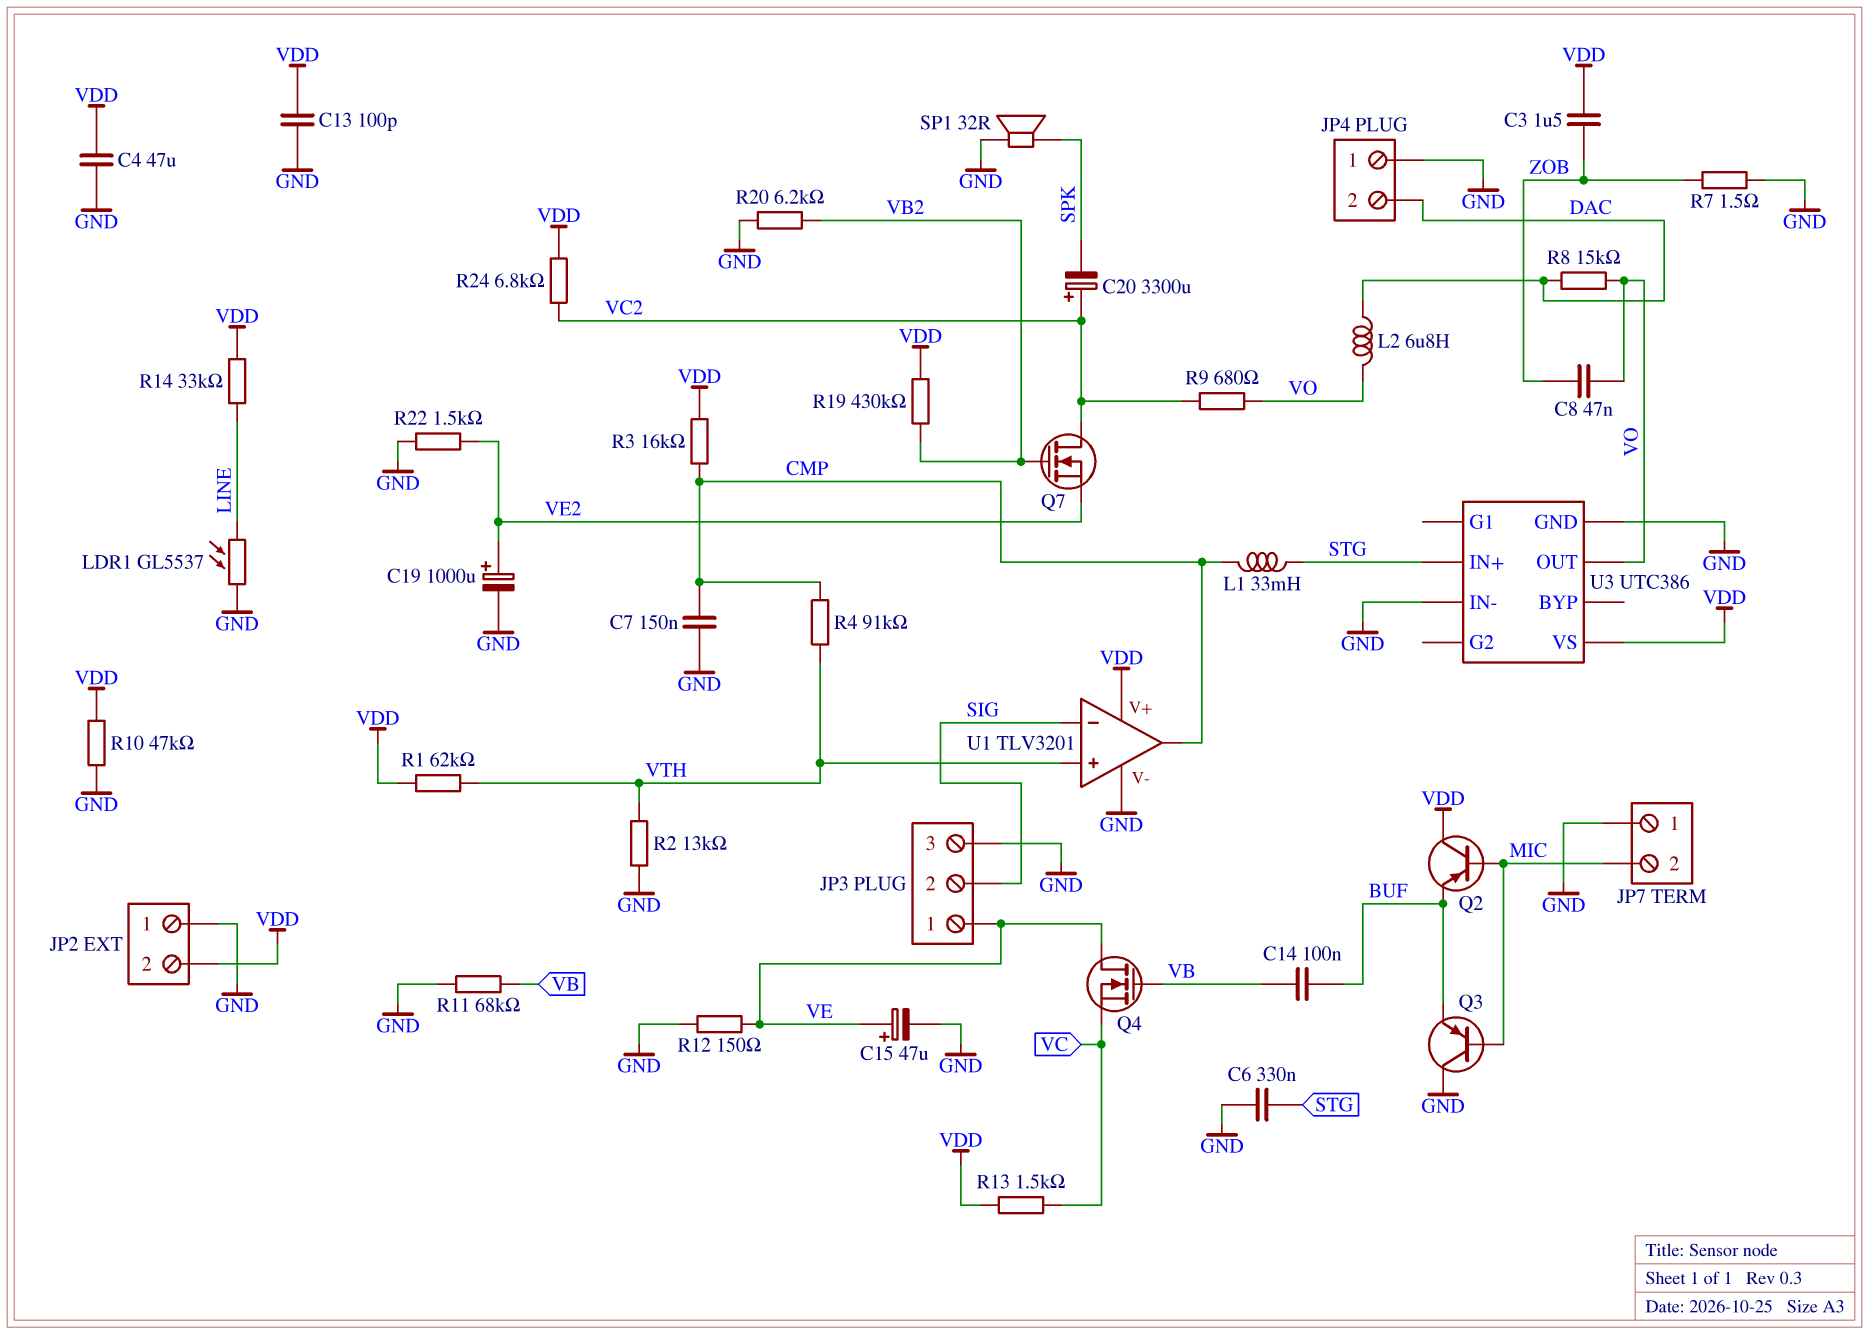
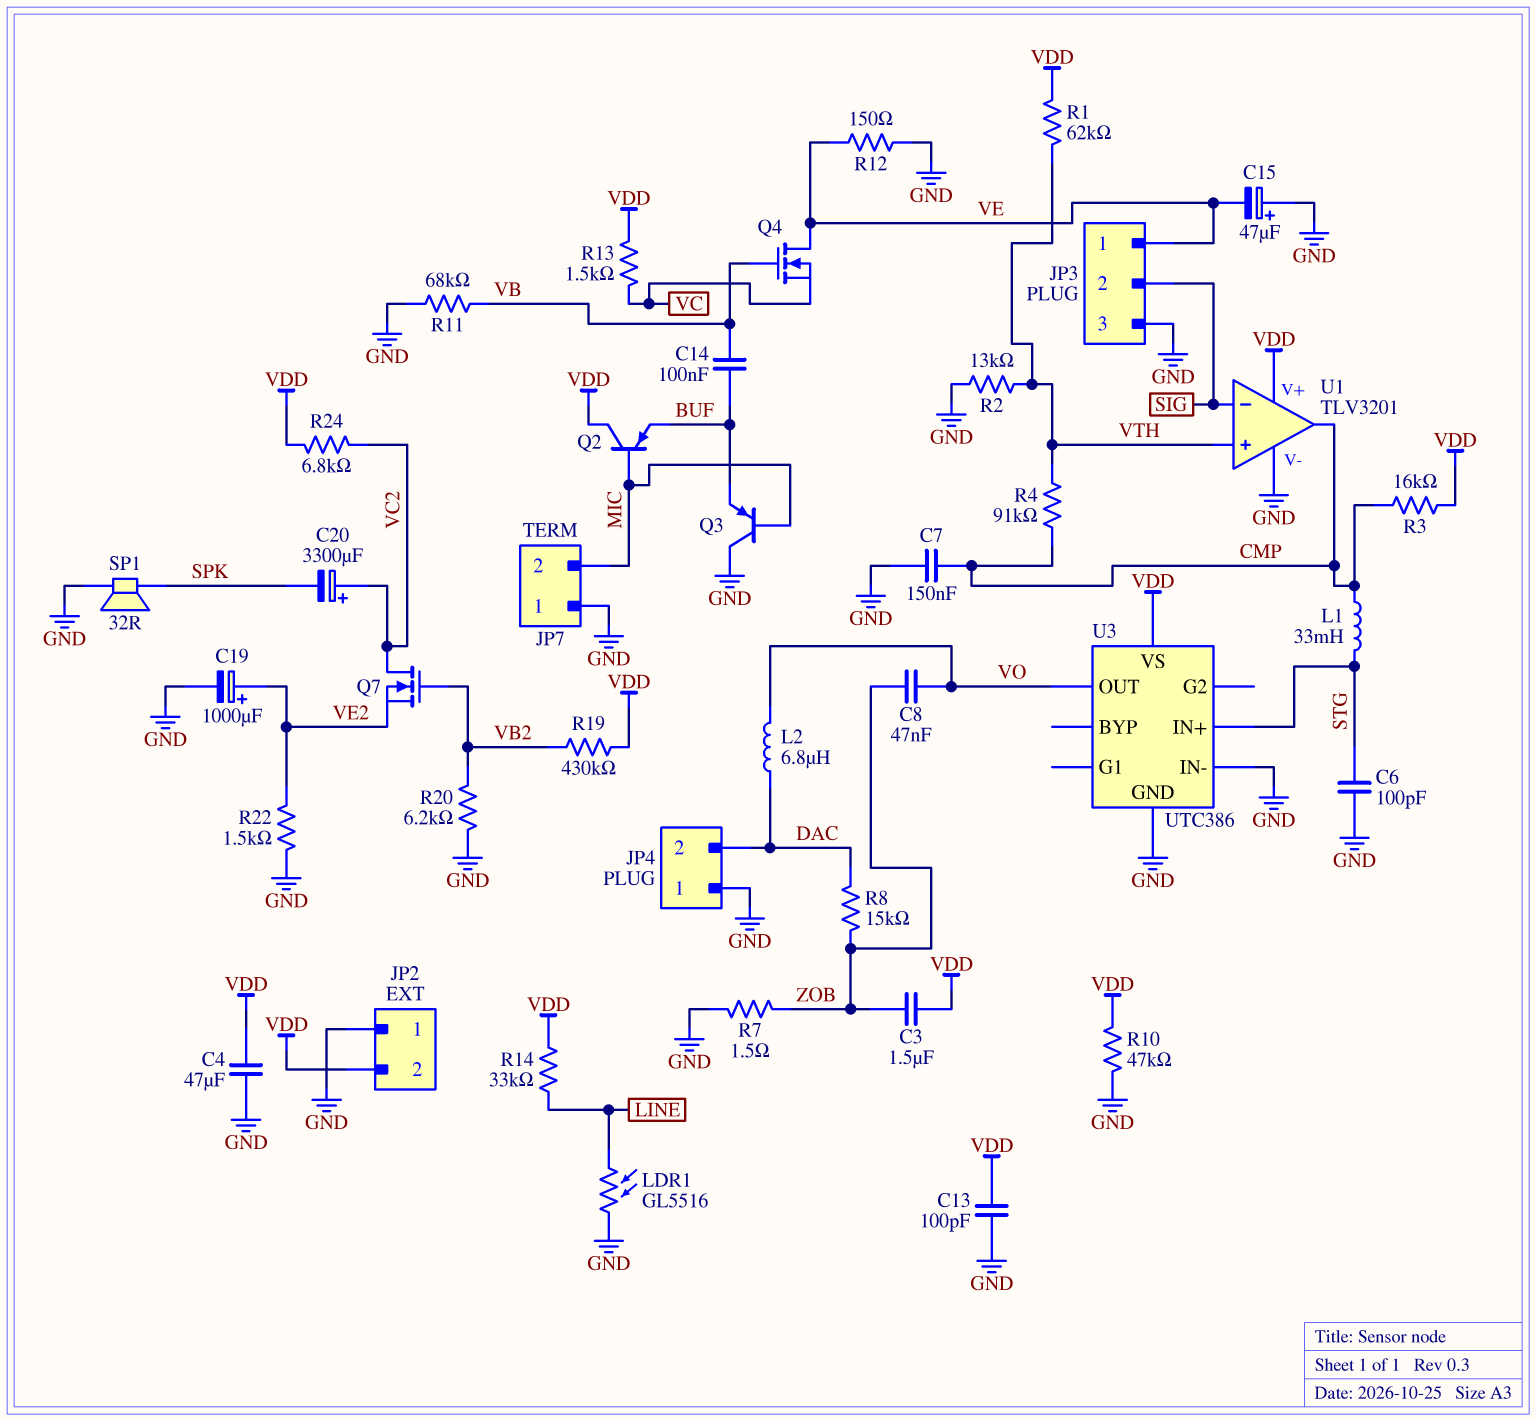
C6: 330nF (GND, STG) -> 100pF (GND, STG)
C15: 47uF (plus VE, minus GND) -> 47uF (plus GND, minus VE)
LDR1: GL5537 (GND, LINE) -> GL5516 (GND, LINE)
R8: 15k (DAC, VO) -> 15k (DAC, ZOB)
R9: 680 (VC2, VO) -> none

